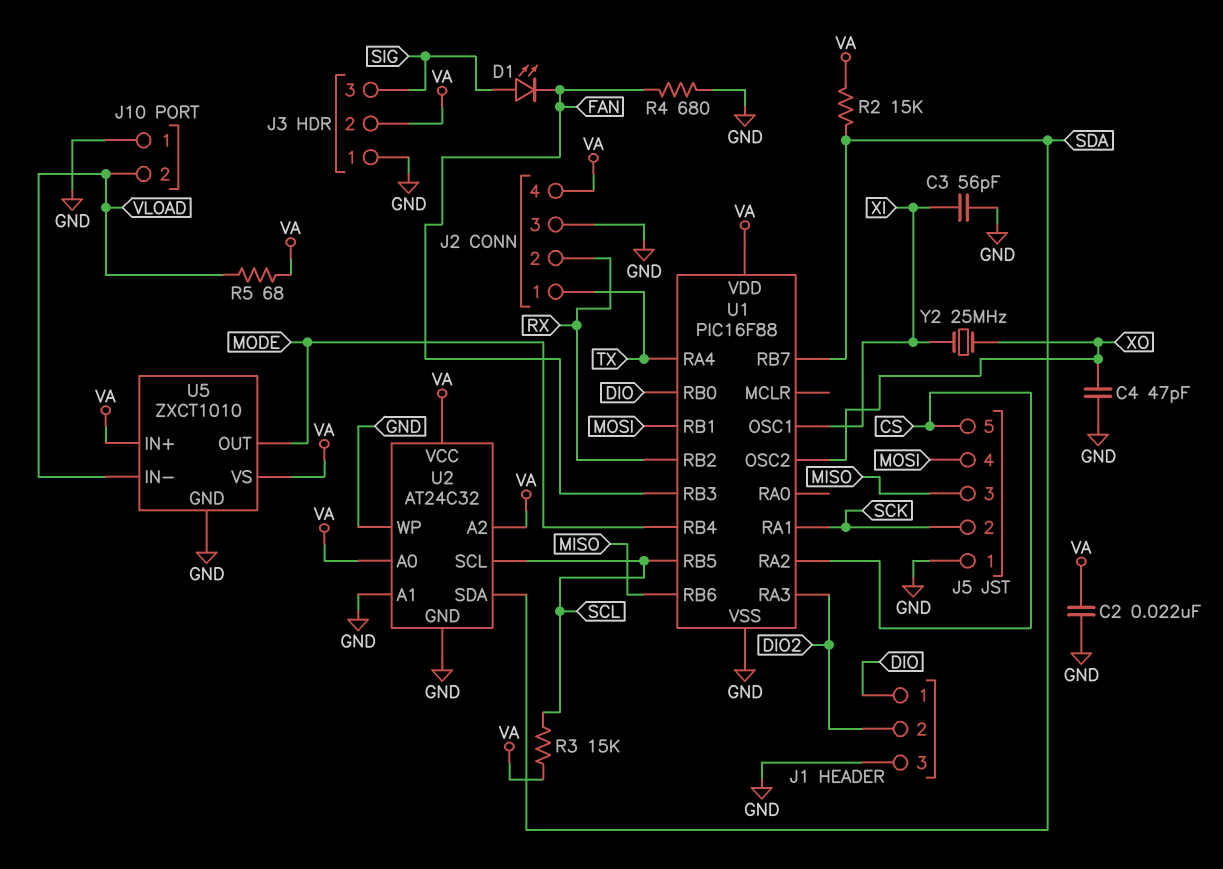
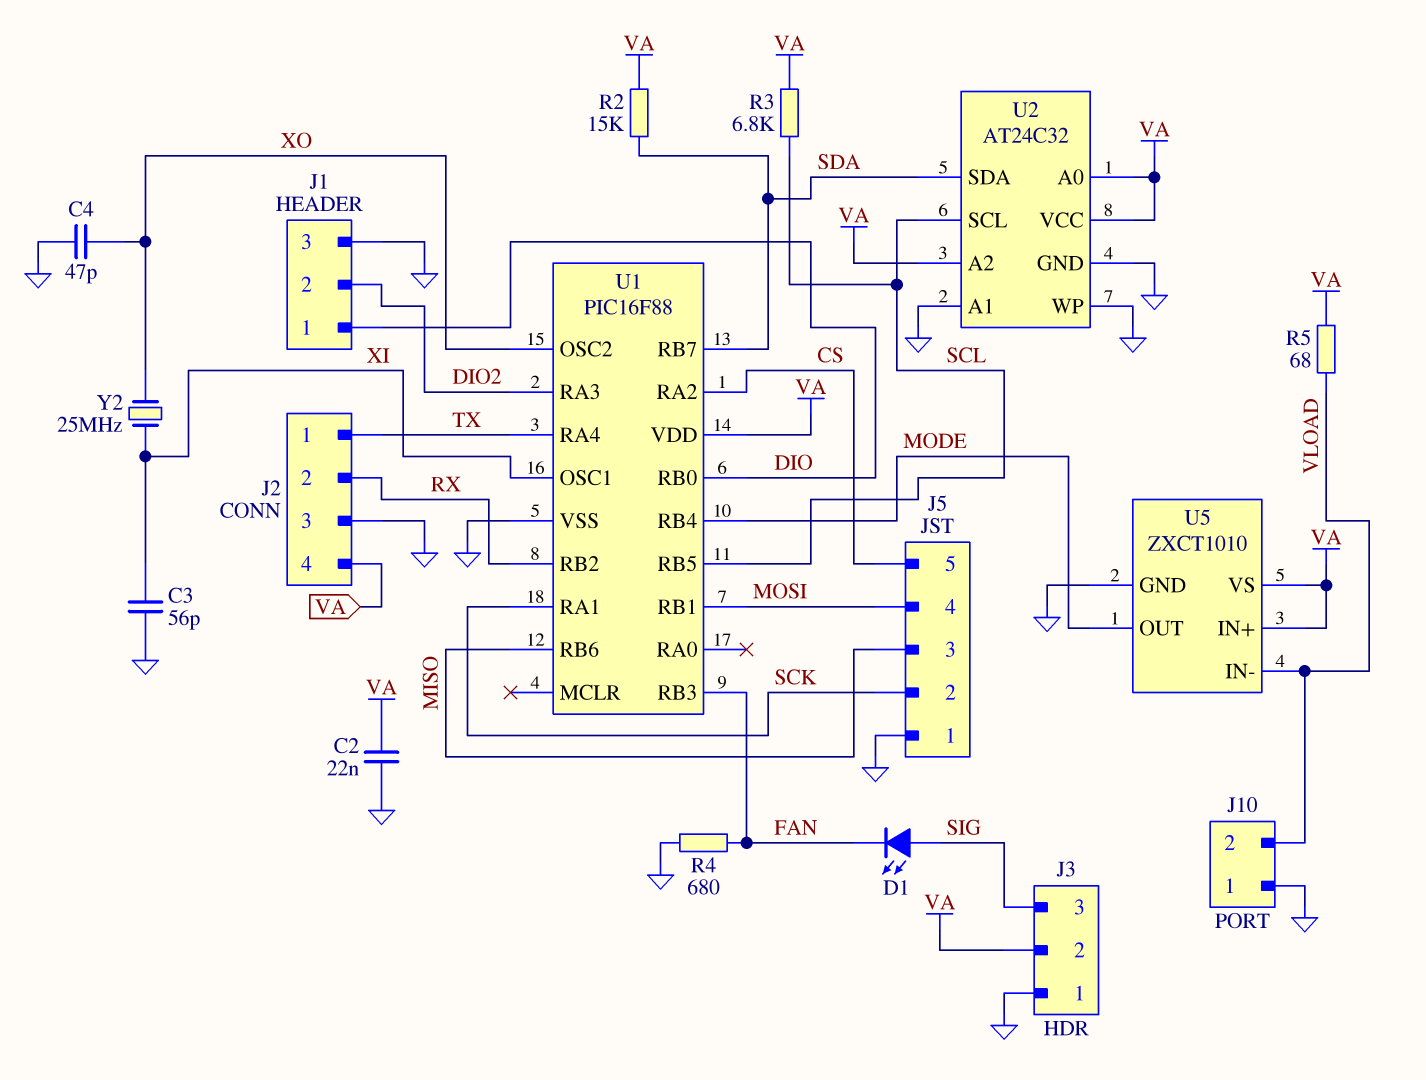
R3: 15k (SCL, VA) -> 6.8k (SCL, VA)

